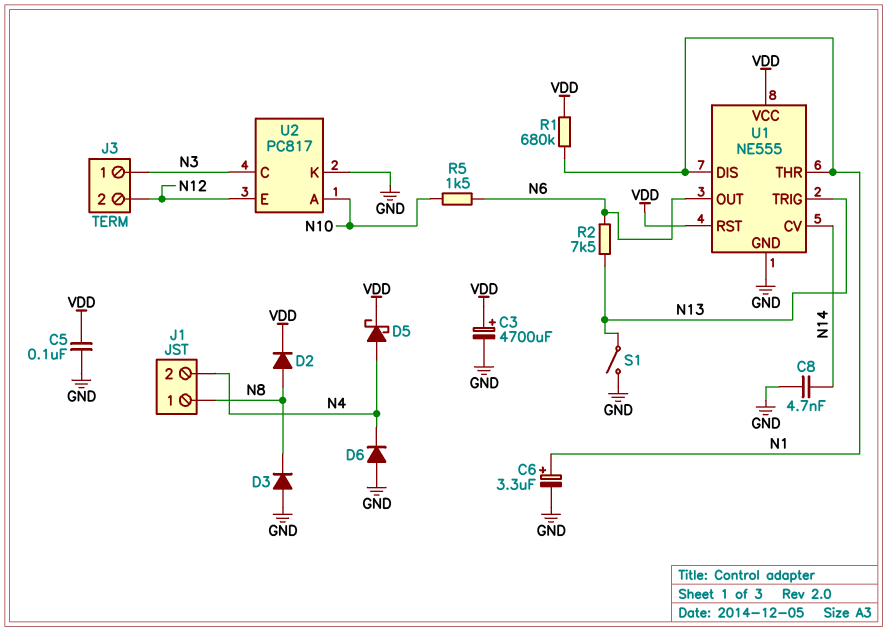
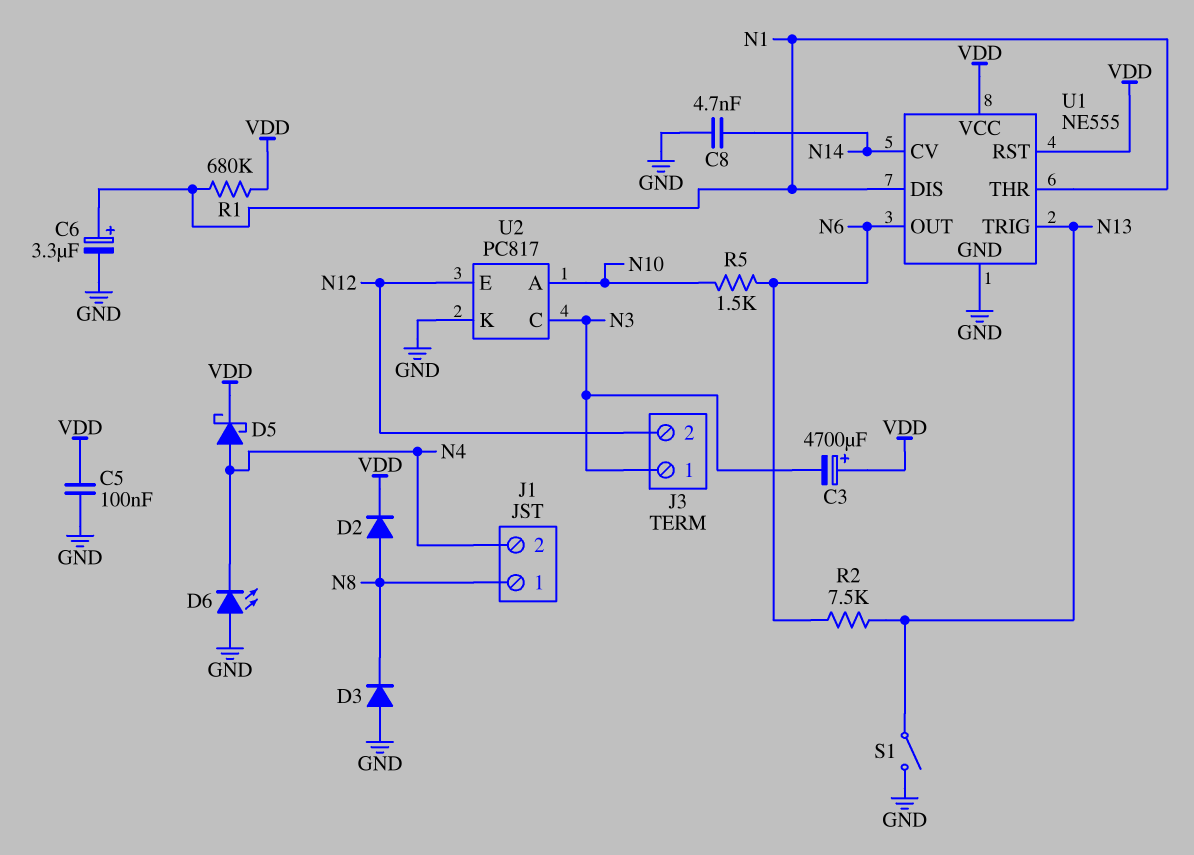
C3: 4700uF (plus VDD, minus GND) -> 4700uF (plus VDD, minus N3)
D6: diode (A GND, K N4) -> LED (A GND, K N4)

